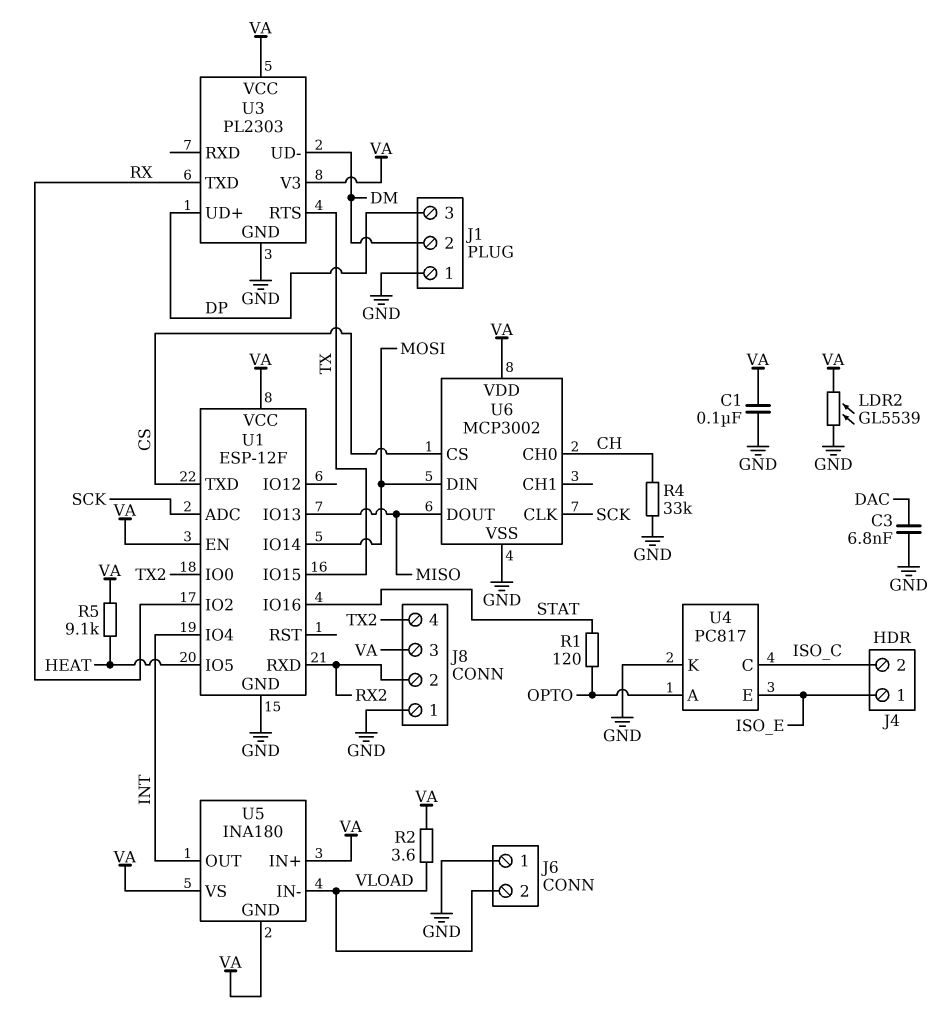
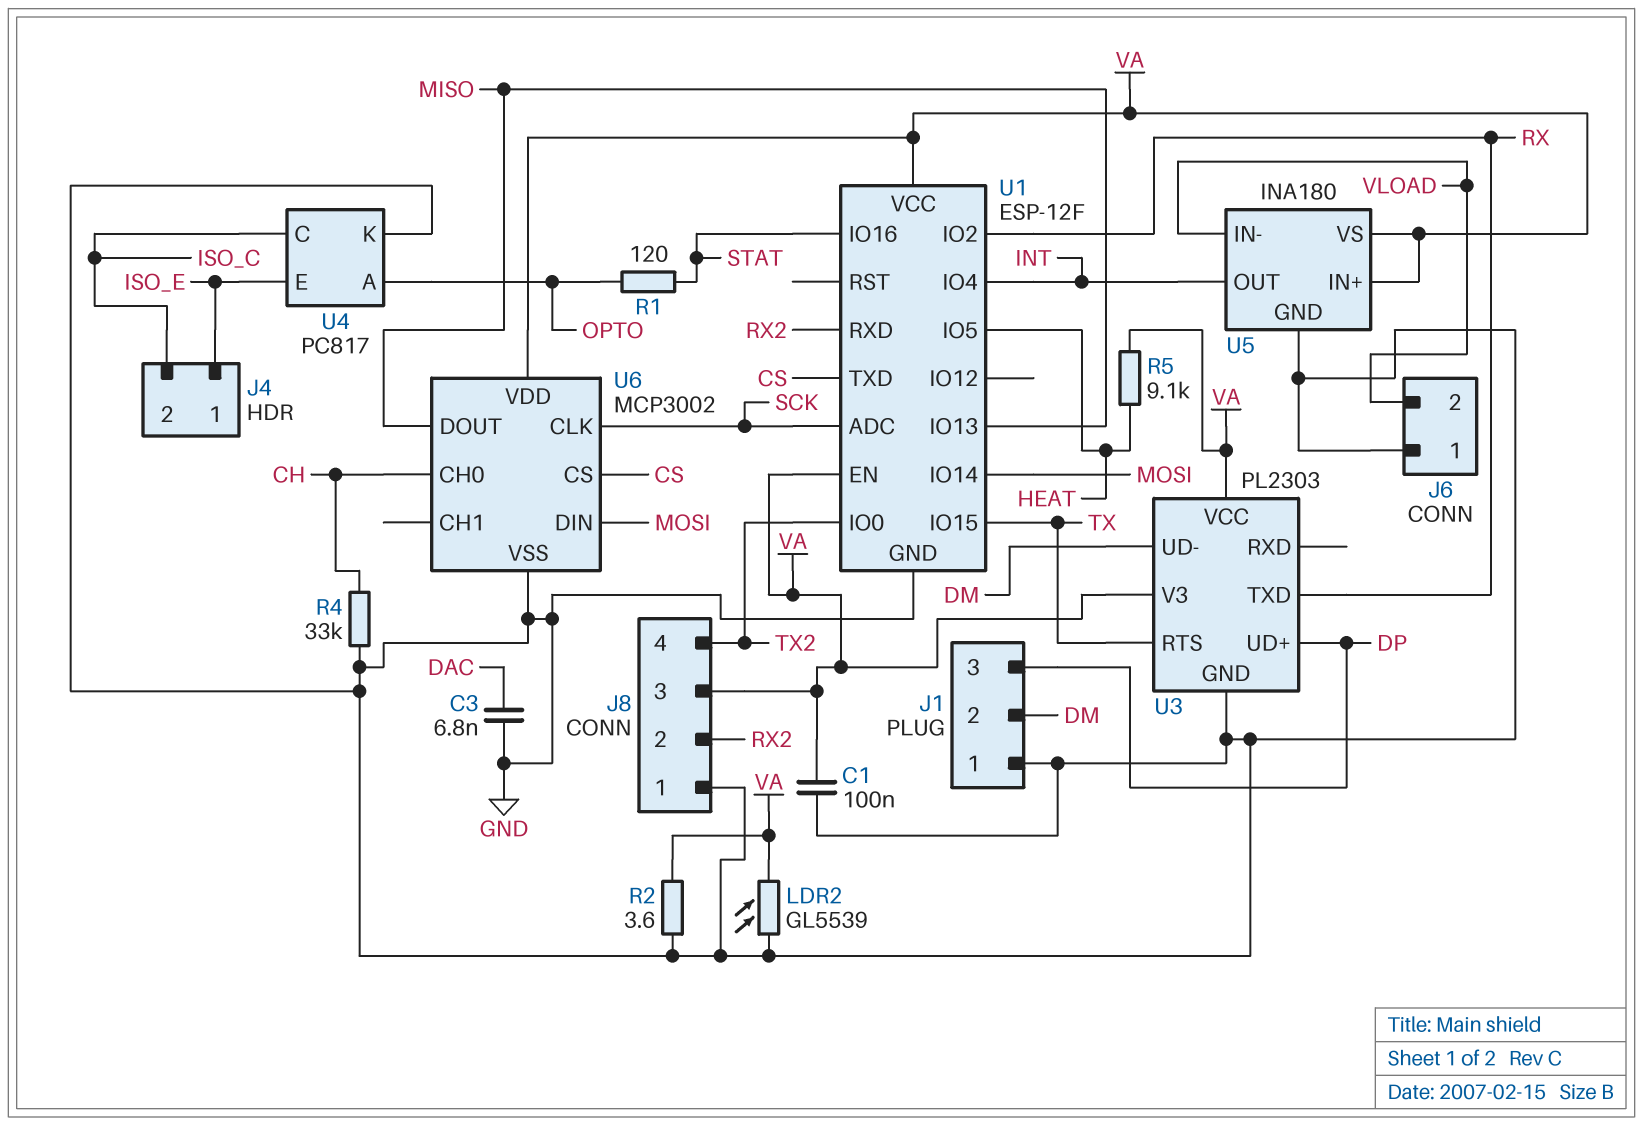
R2: 3.6 (VA, VLOAD) -> 3.6 (GND, VA)
U5 pin GND: VA -> GND

